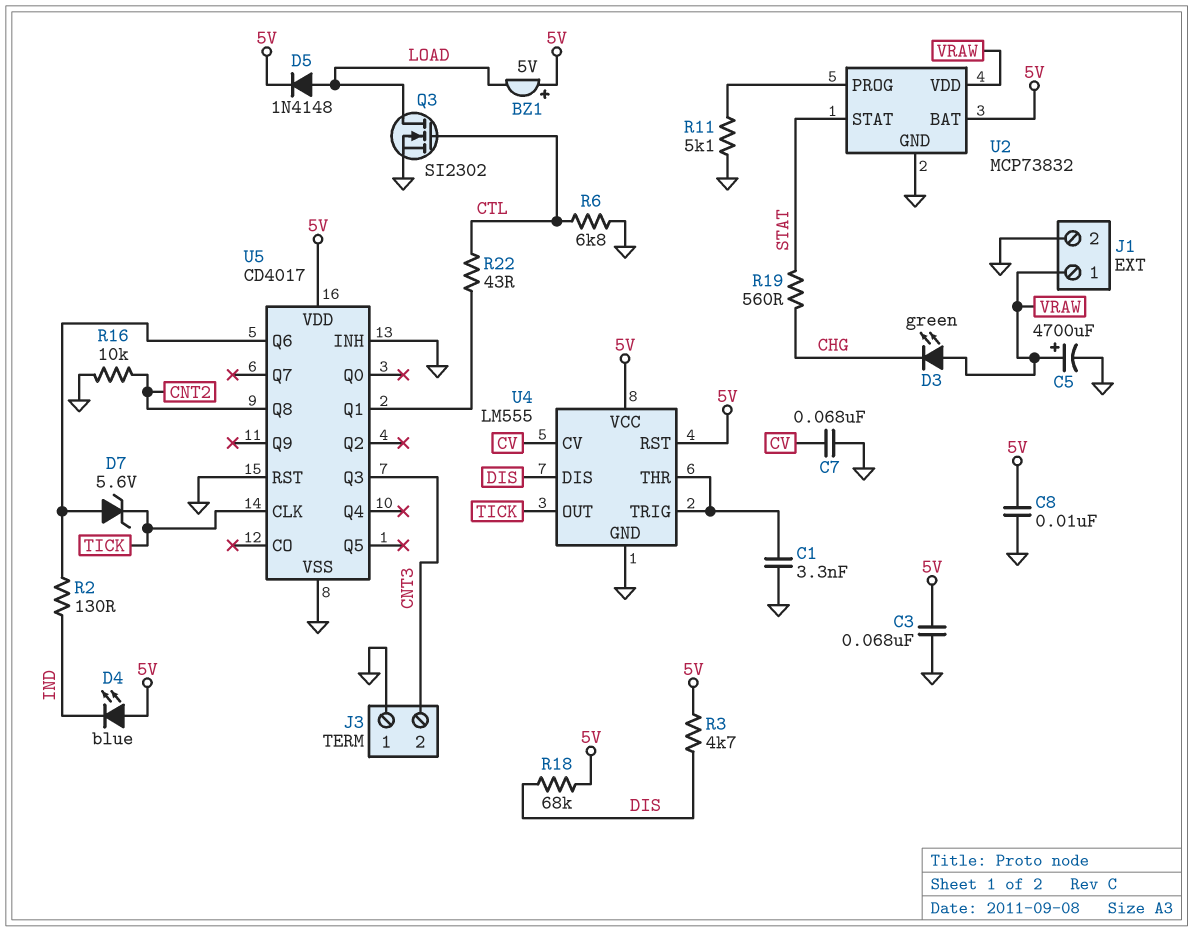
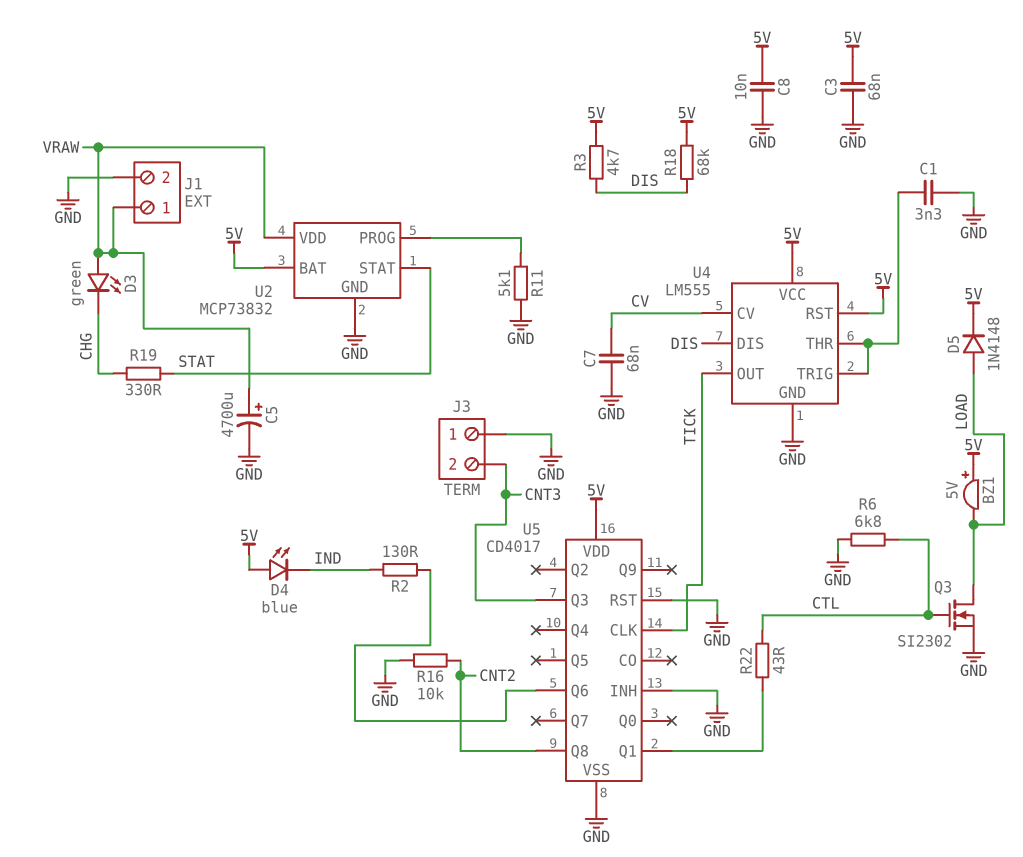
D7: zener 5.6V (A U5/Q6, K TICK) -> none
R19: 560 (CHG, STAT) -> 330 (CHG, STAT)

